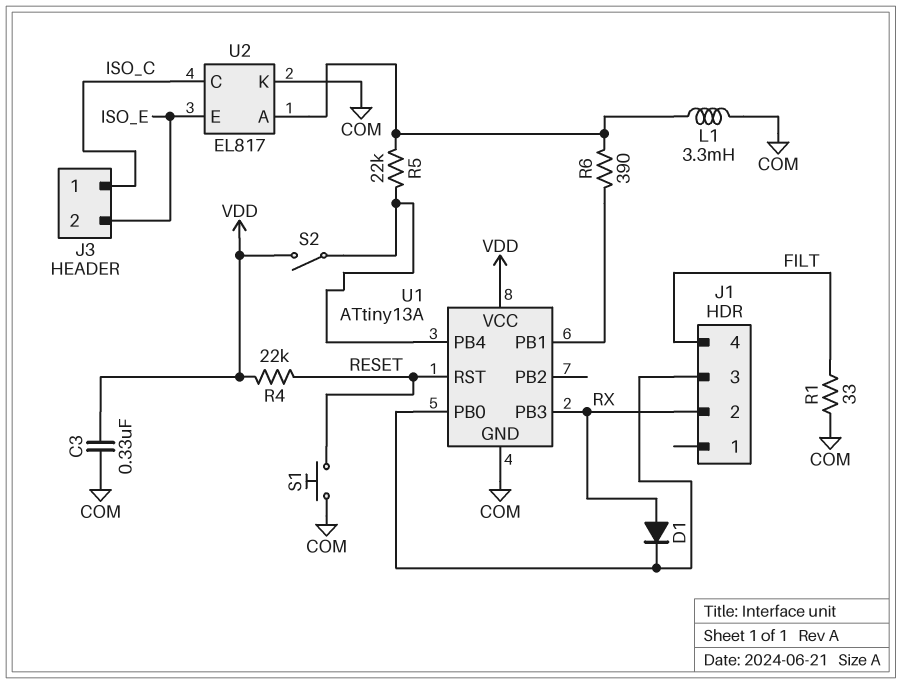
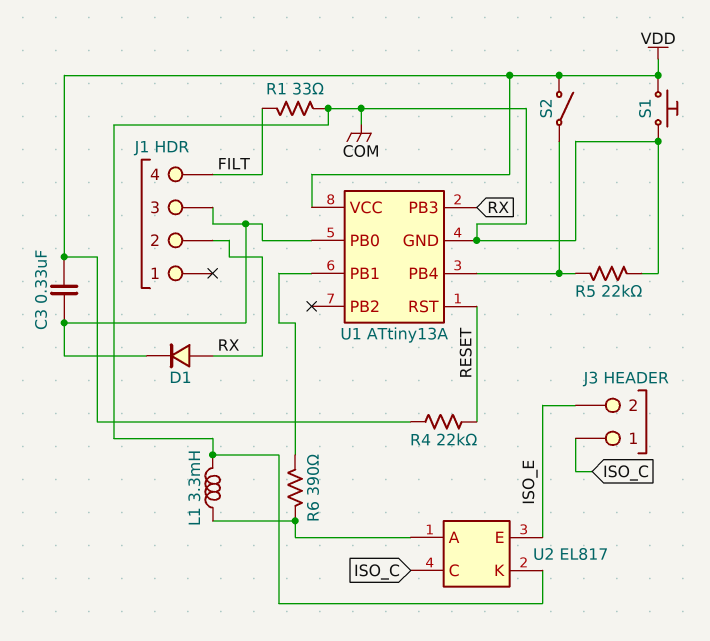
C3: 330nF (COM, VDD) -> 330nF (J1/3, VDD)
R5: 22k (U1/PB4, U2/A) -> 22k (COM, U1/PB4)
S1: button (COM, RESET) -> button (COM, VDD)

